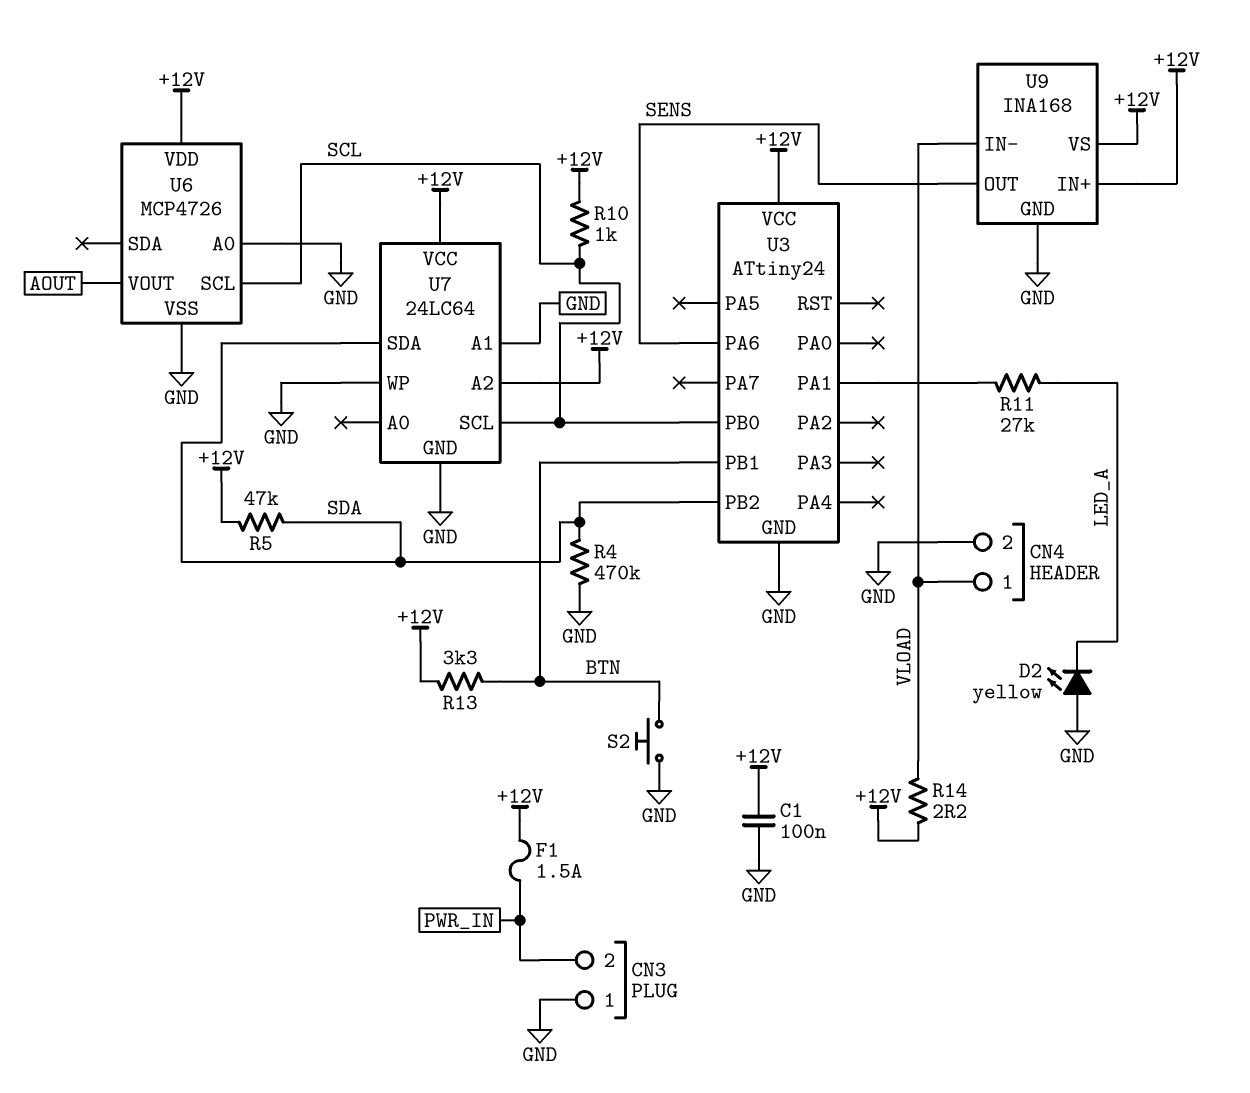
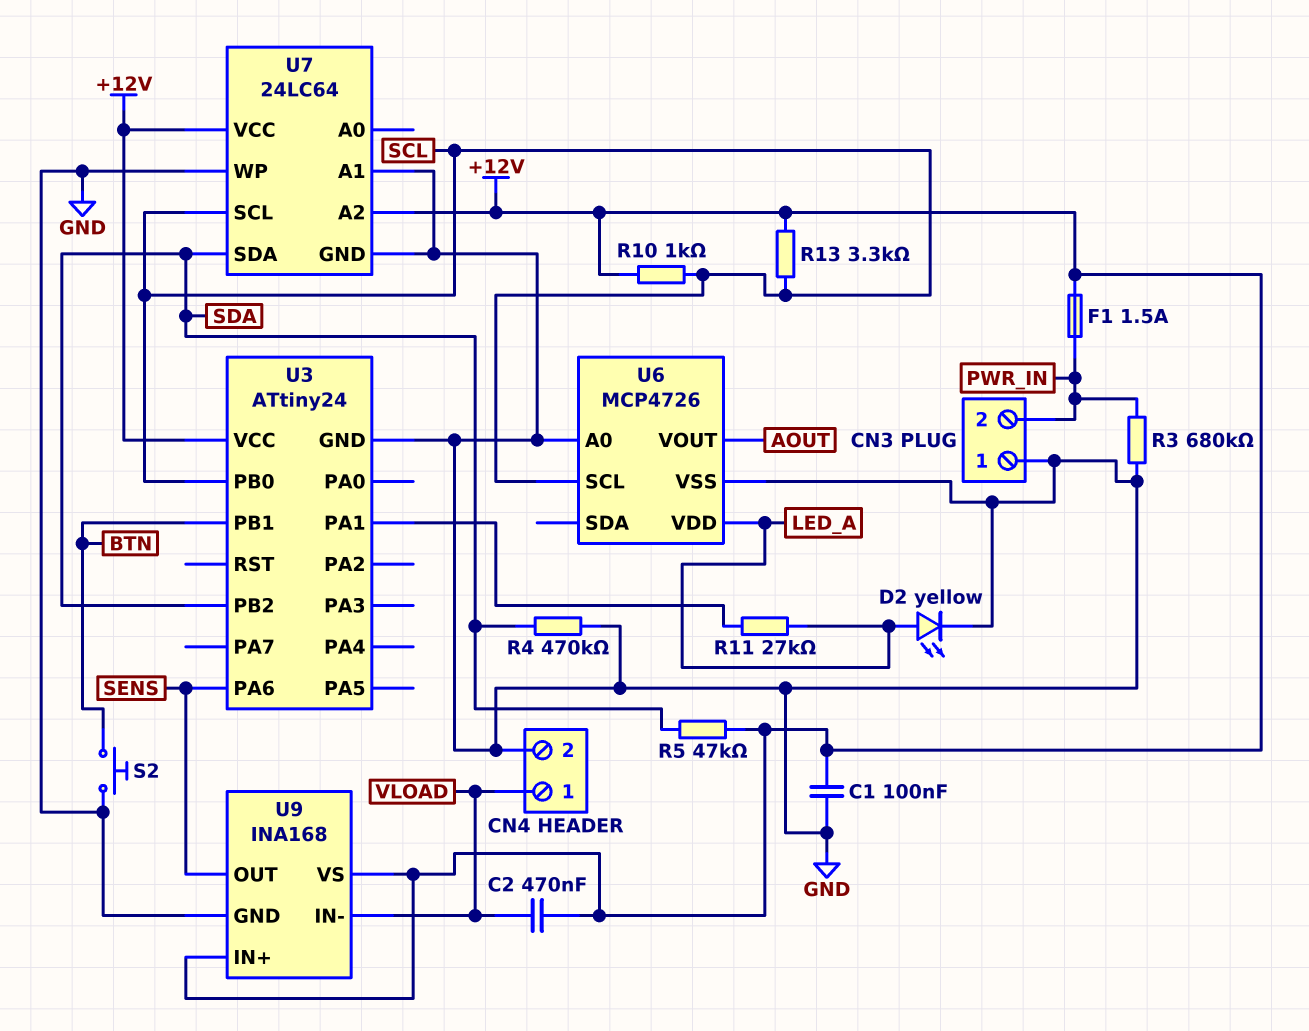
C2: none -> 470nF (+12V, VLOAD)
D2: LED yellow (A GND, K LED_A) -> LED yellow (A LED_A, K GND)
R3: none -> 680k (GND, PWR_IN)
R13: 3.3k (+12V, BTN) -> 3.3k (+12V, SCL)
R14: 2.2 (+12V, VLOAD) -> none
U6 pin VDD: +12V -> LED_A

